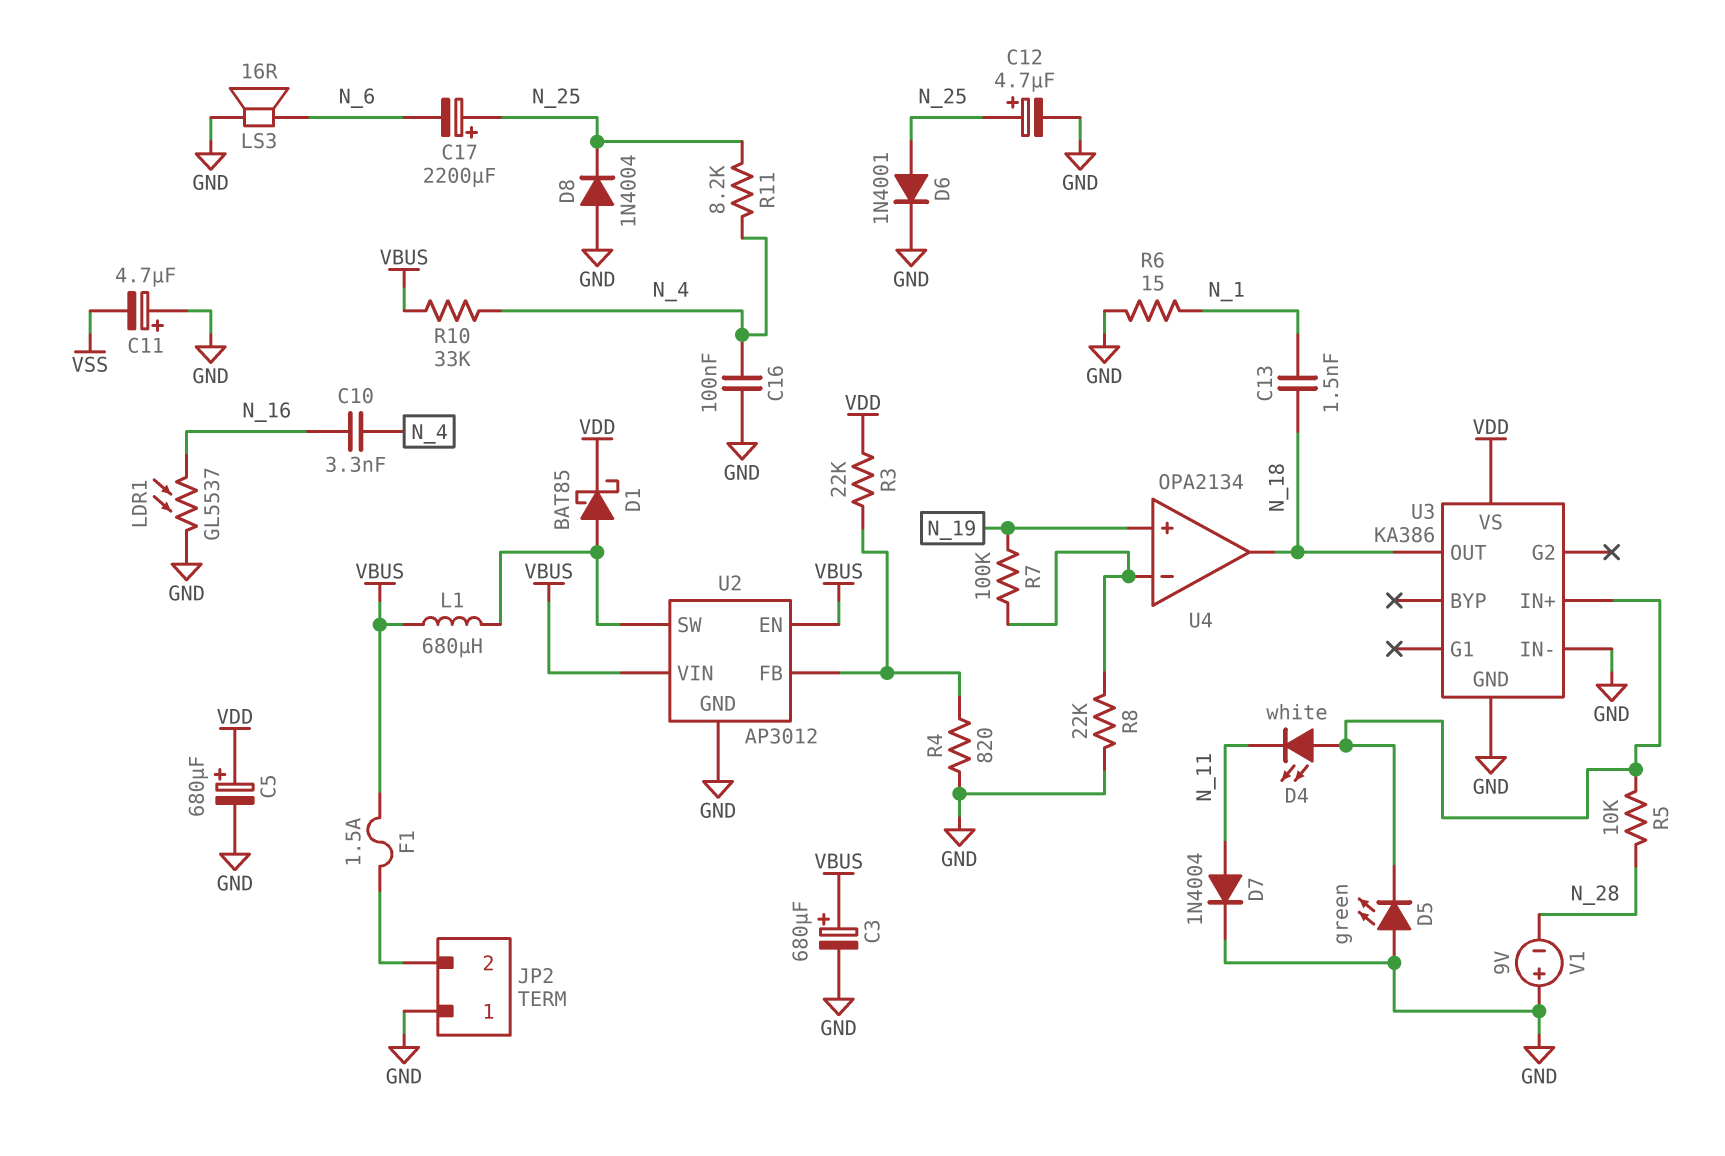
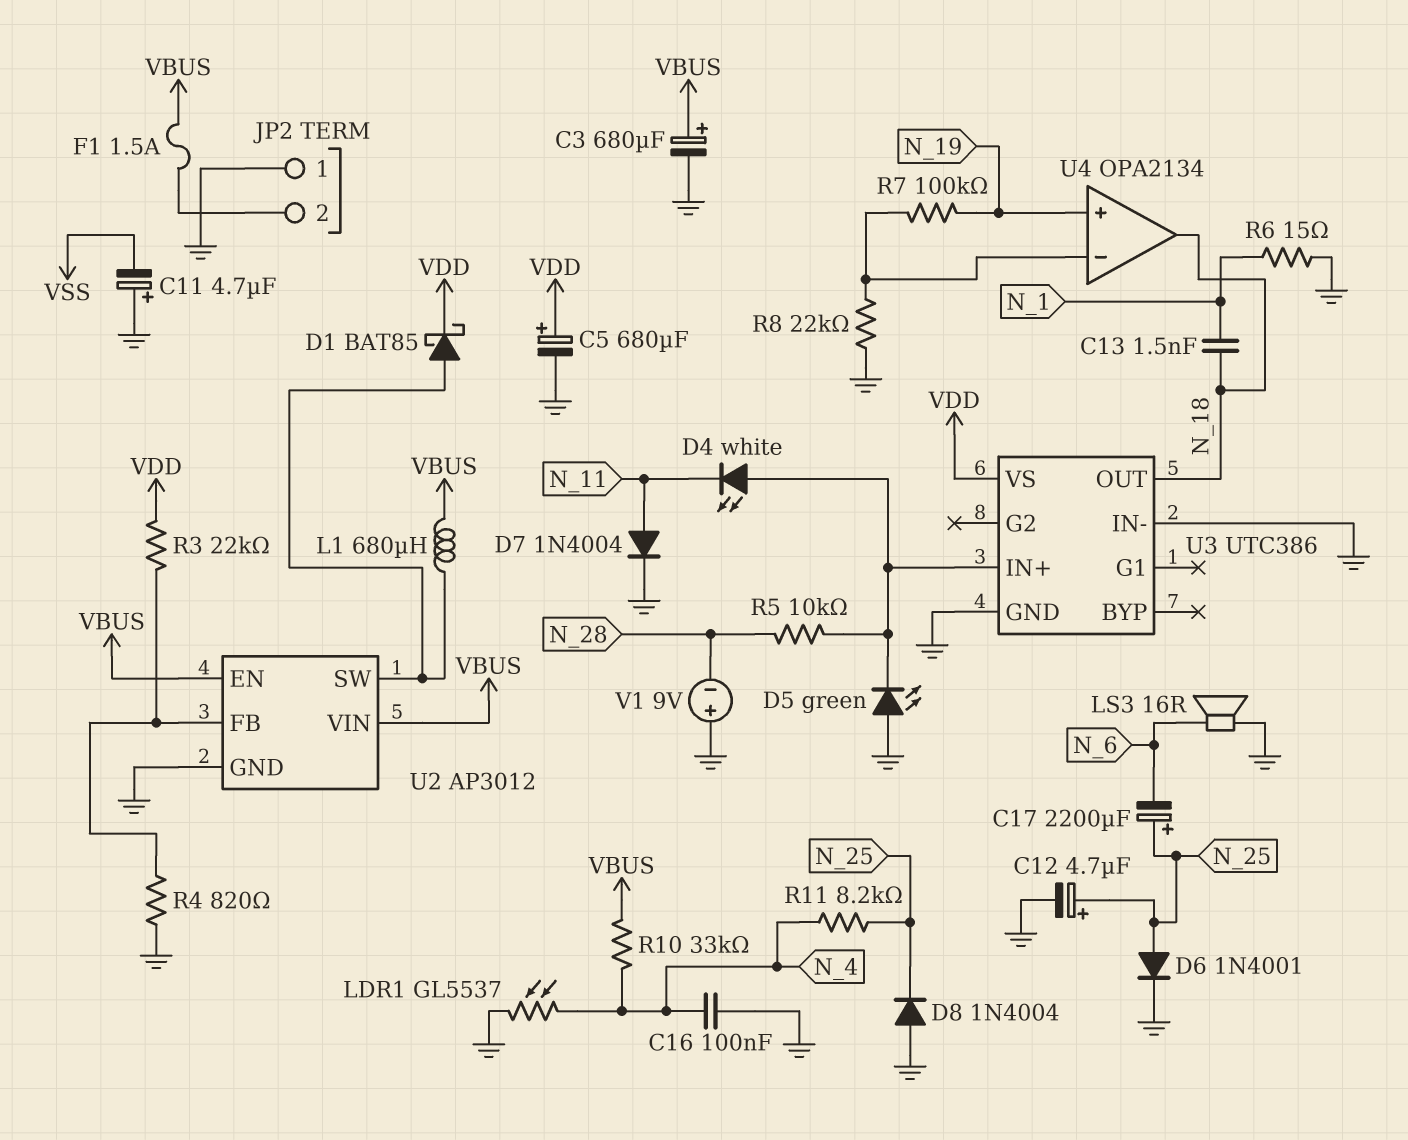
C10: 3.3nF (N_4, N_16) -> none
LDR1: GL5537 (GND, N_16) -> GL5537 (GND, N_4)
U3: KA386 -> UTC386

